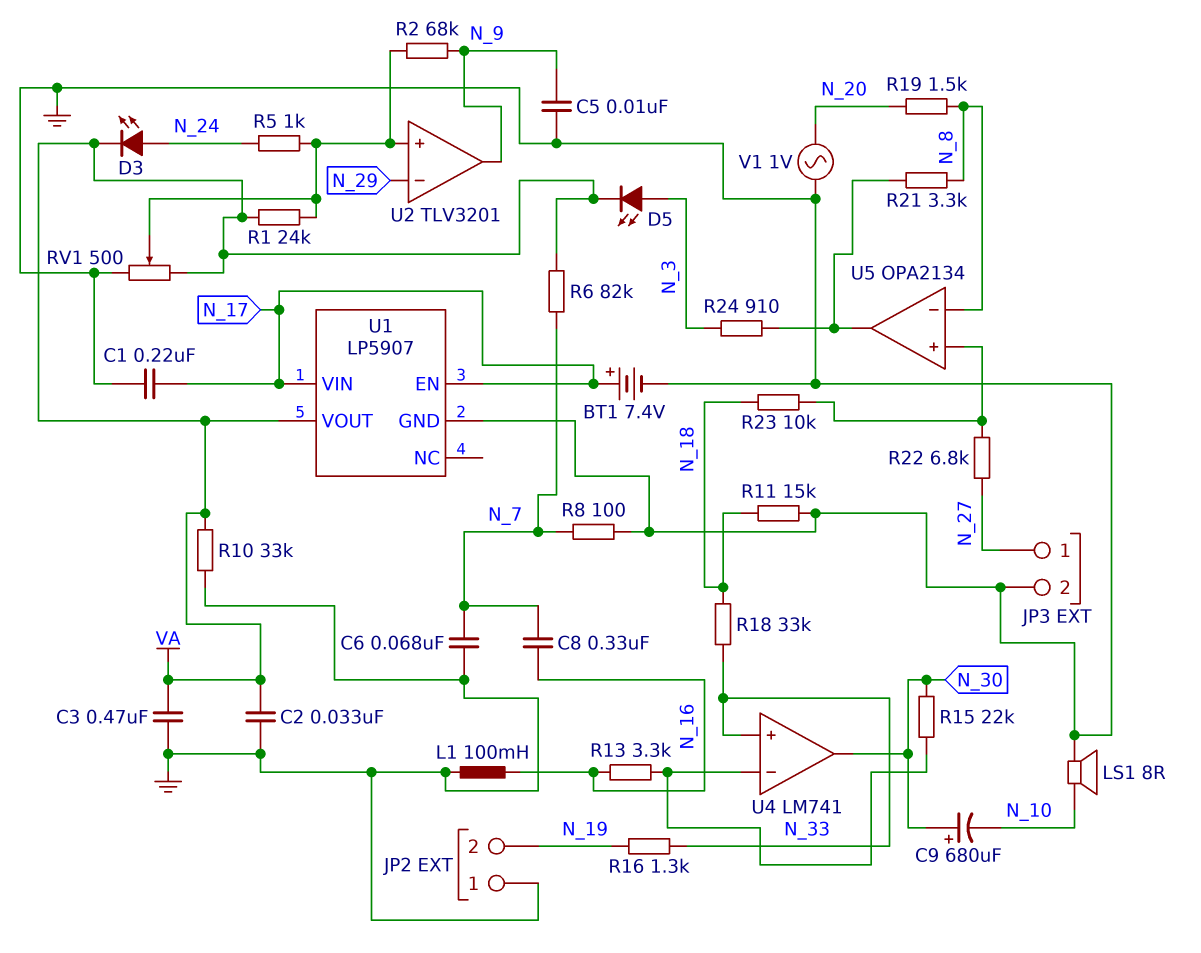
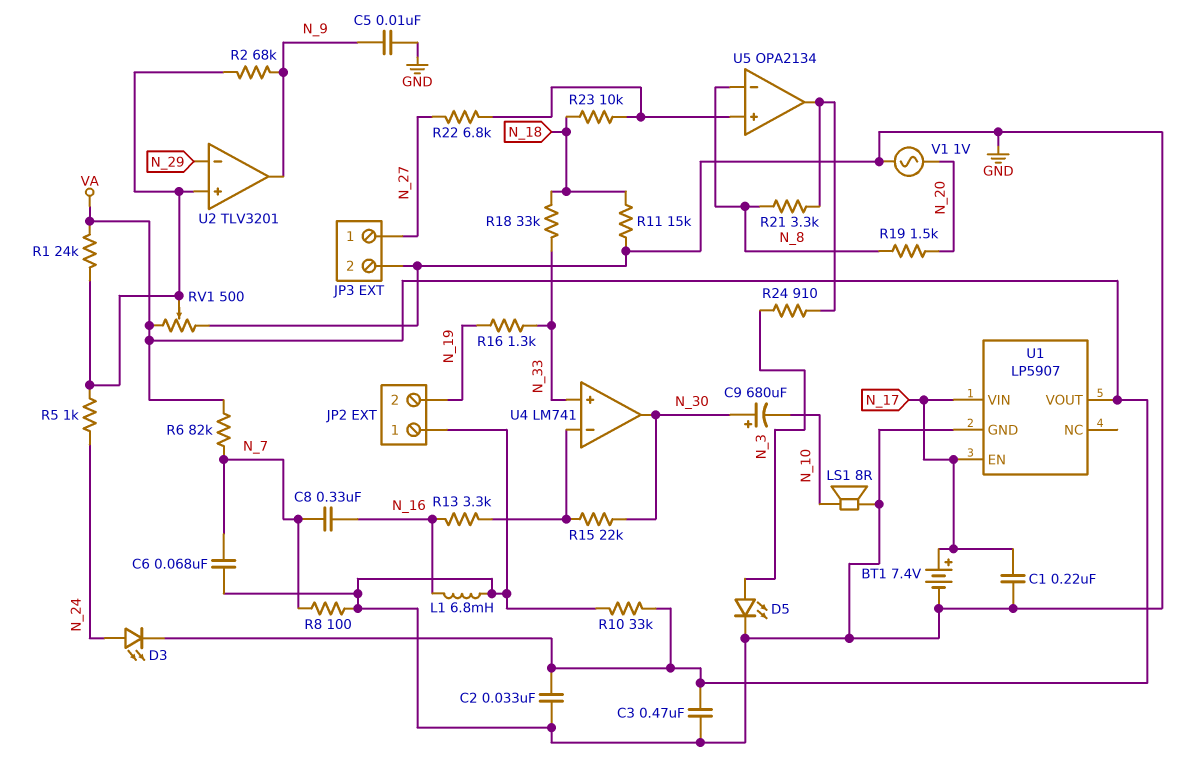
D5: LED (A N_3, K VA) -> LED (A N_3, K GND)
L1: 100mH (GND, N_16) -> 6.8mH (GND, N_16)

